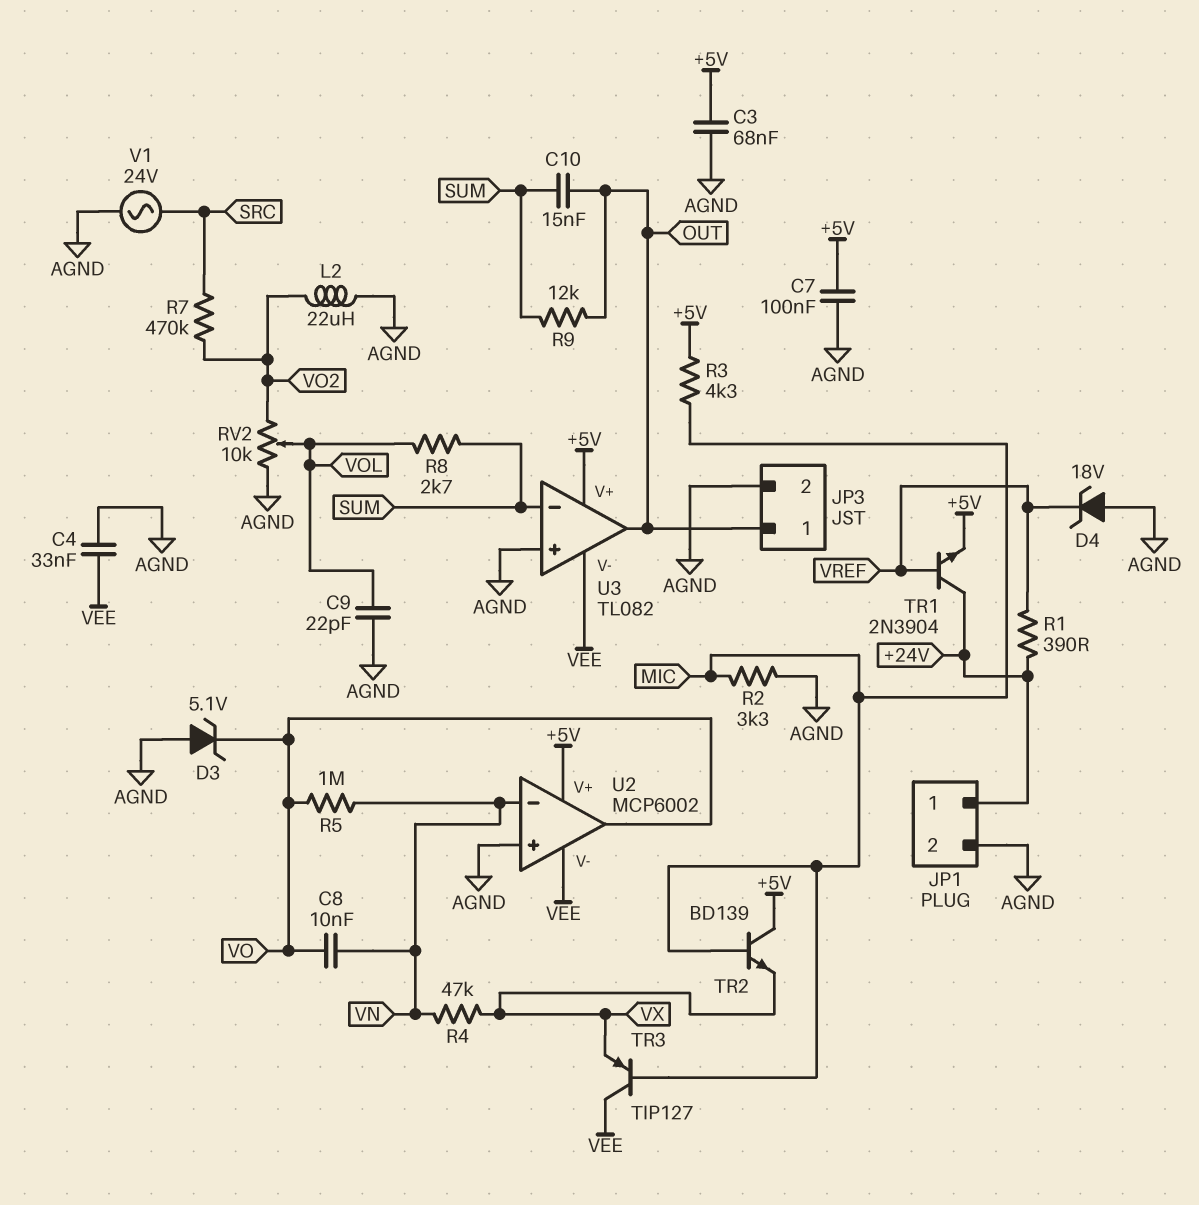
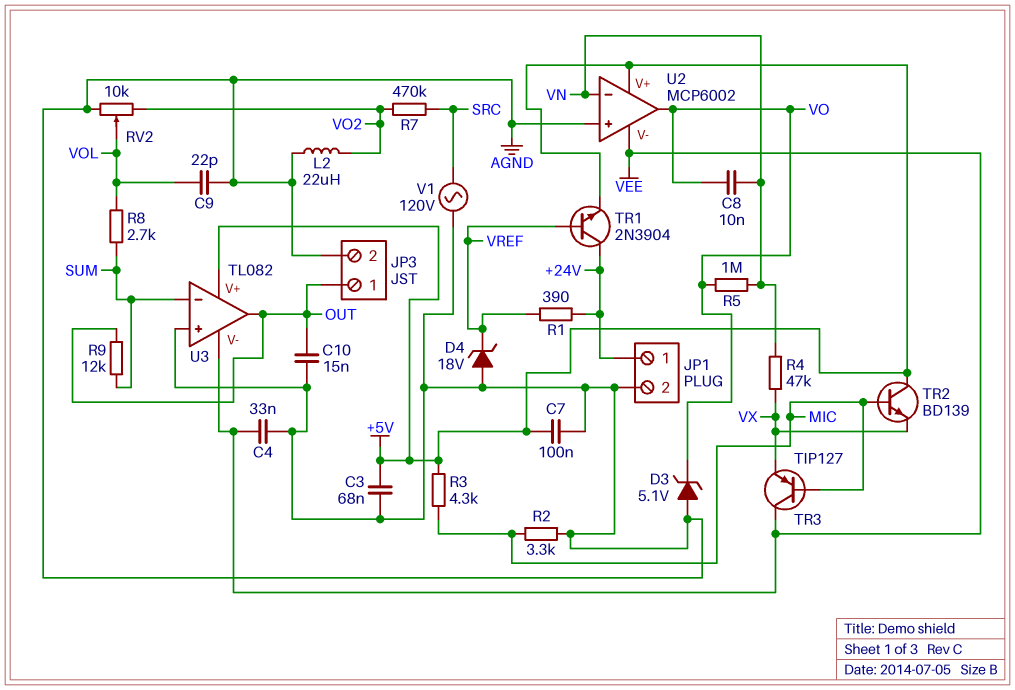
C10: 15nF (OUT, SUM) -> 15nF (AGND, OUT)
V1: AC 24V (AGND, SRC) -> AC 120V (AGND, SRC)

